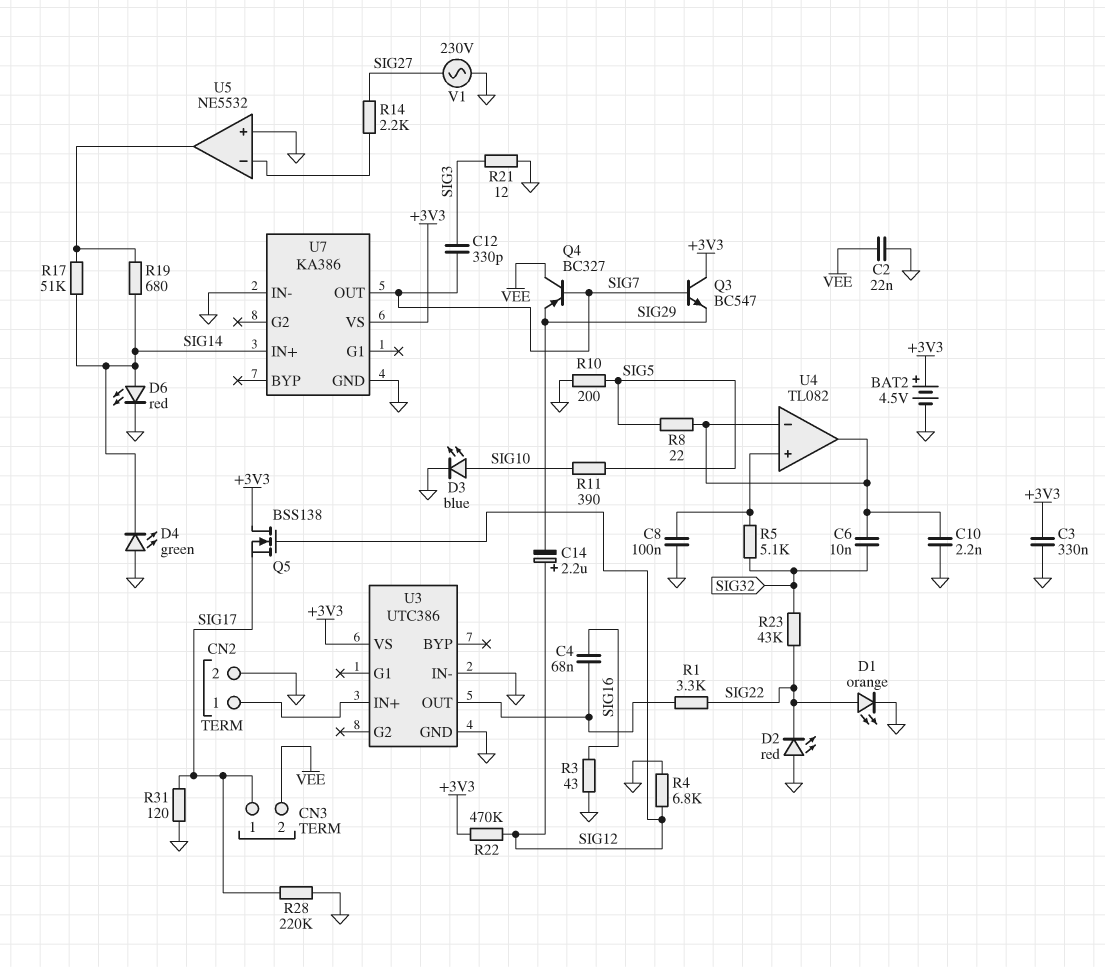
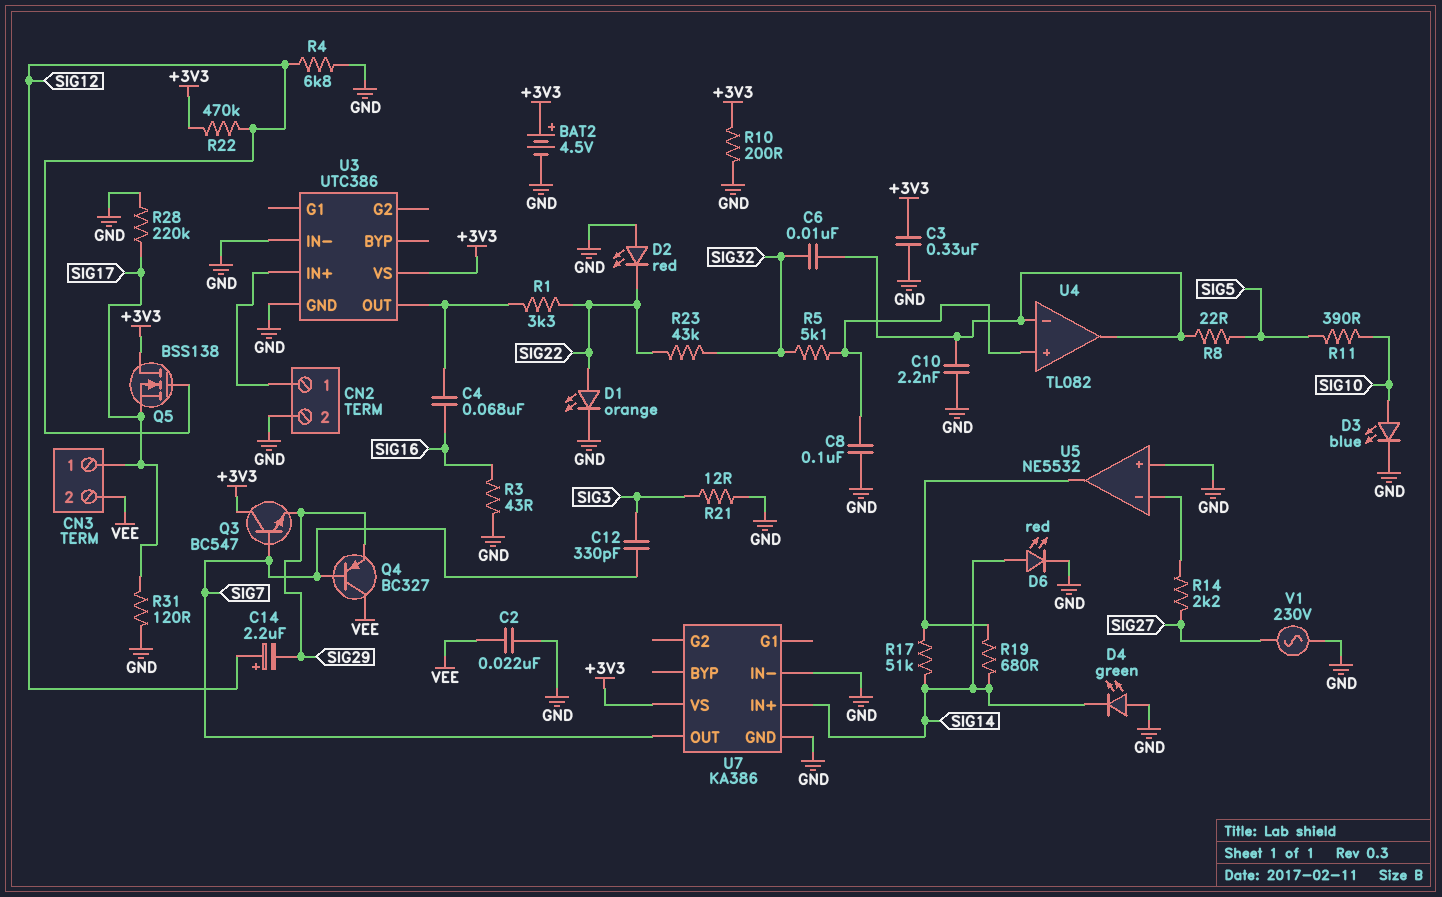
R10: 200 (GND, SIG5) -> 200 (+3V3, GND)

